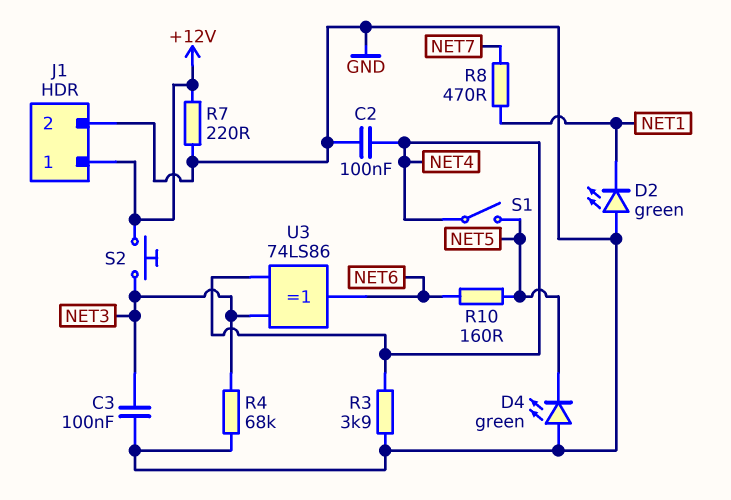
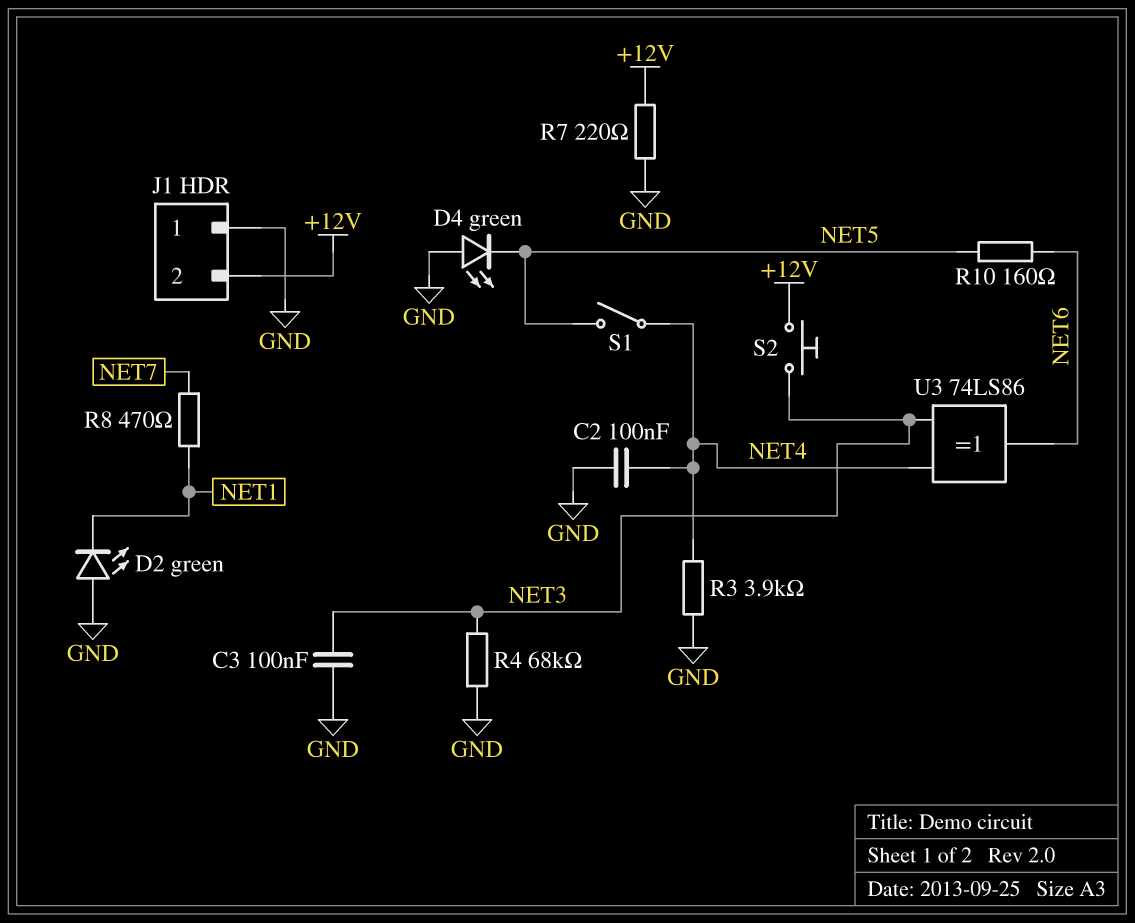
J1 pin 1: +12V -> GND
J1 pin 2: GND -> +12V

